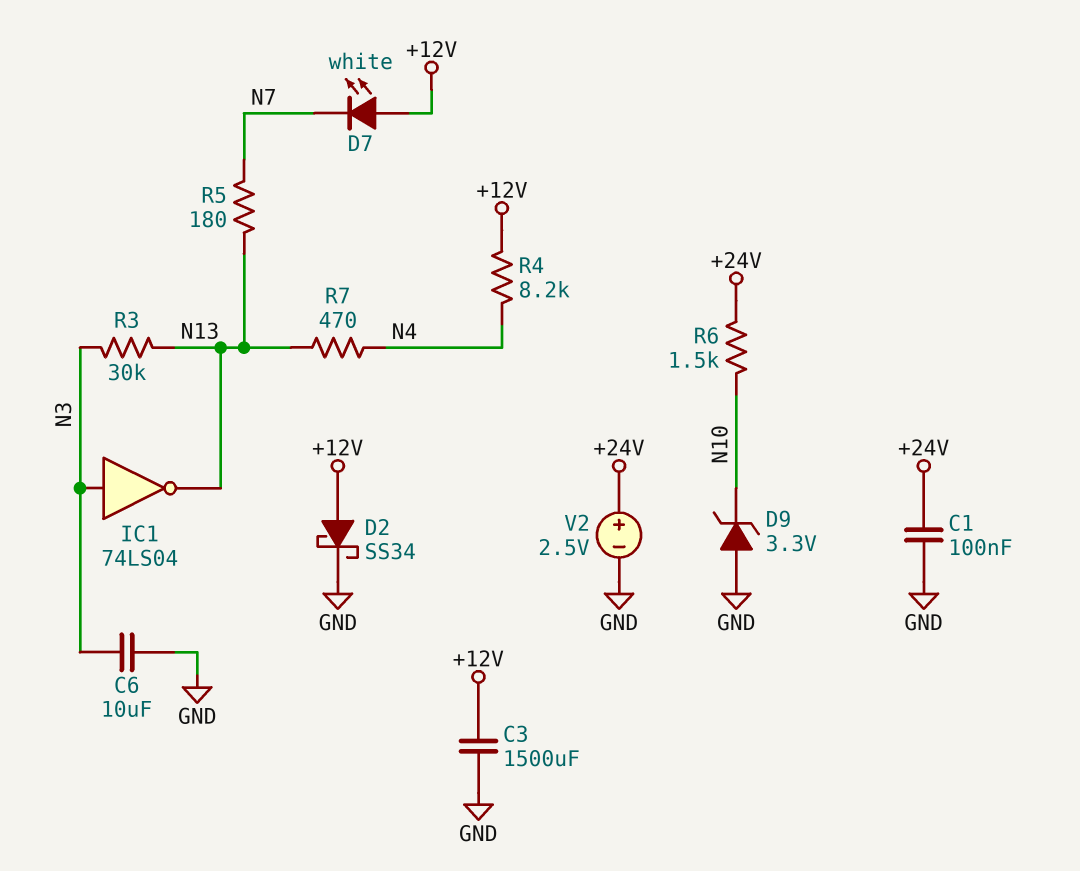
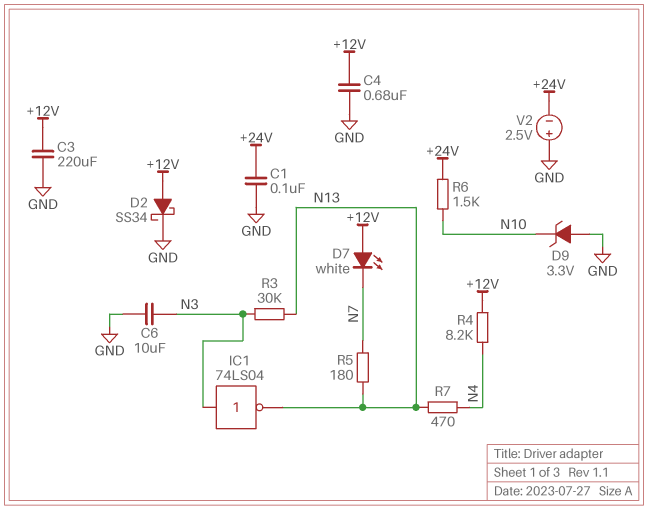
C3: 1500uF (+12V, GND) -> 220uF (+12V, GND)
C4: none -> 680nF (+12V, GND)
V2: 2.5V (plus +24V, minus GND) -> 2.5V (plus GND, minus +24V)

